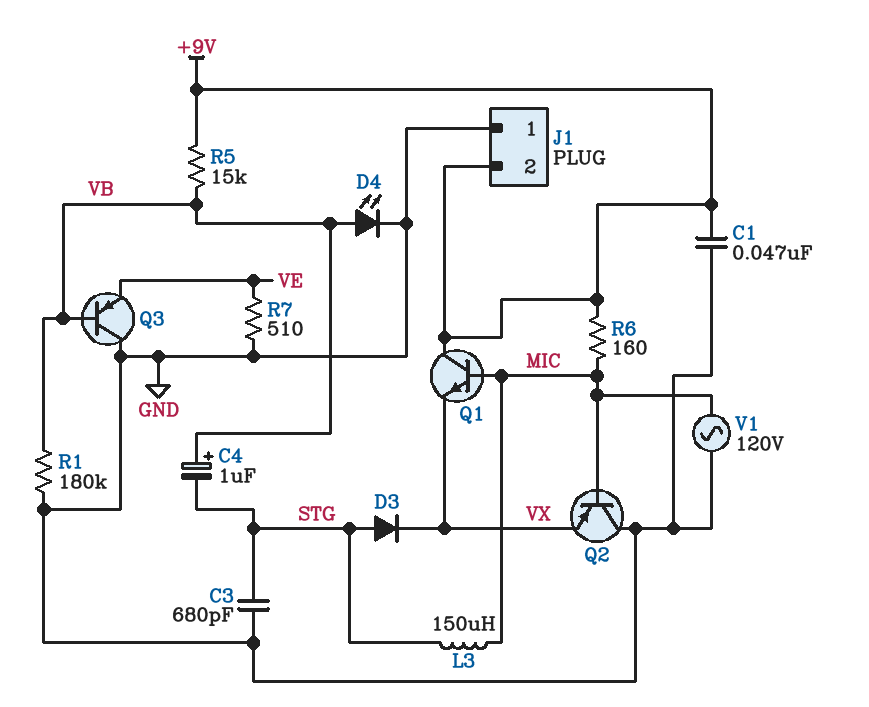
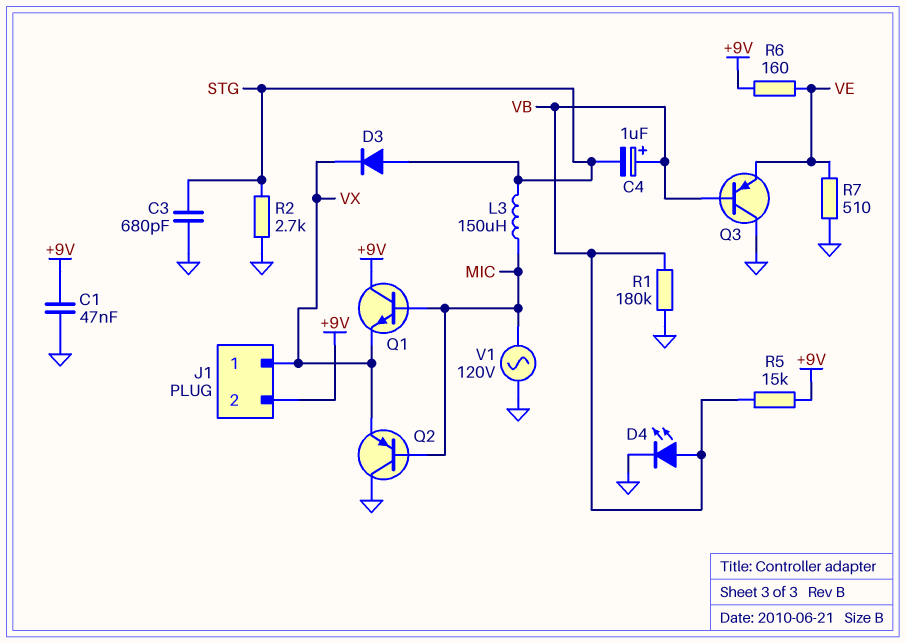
J1 pin 1: GND -> VX
R2: none -> 2.7k (GND, STG)
R6: 160 (+9V, MIC) -> 160 (+9V, VE)

